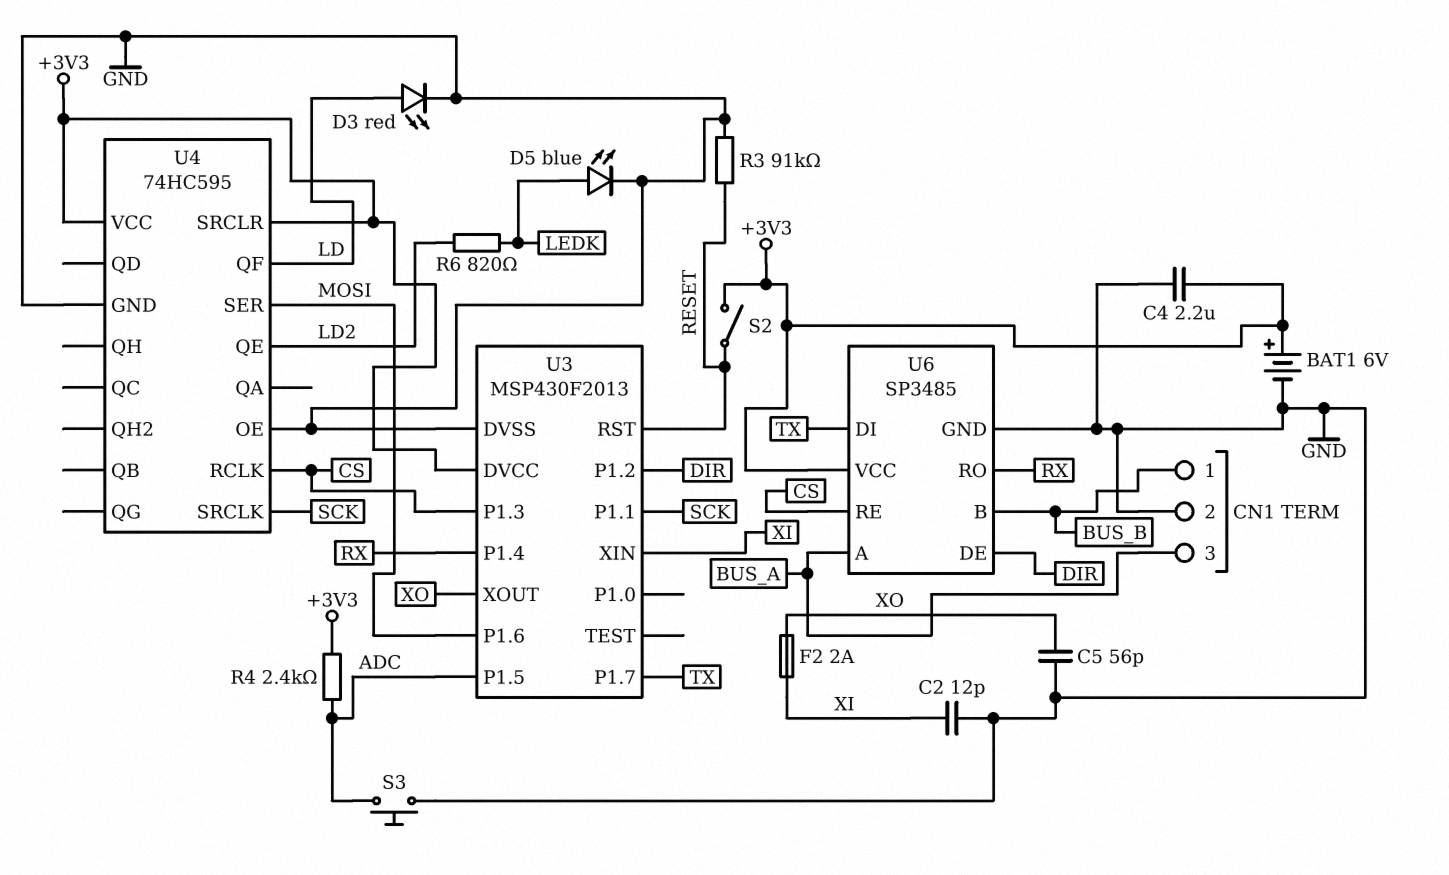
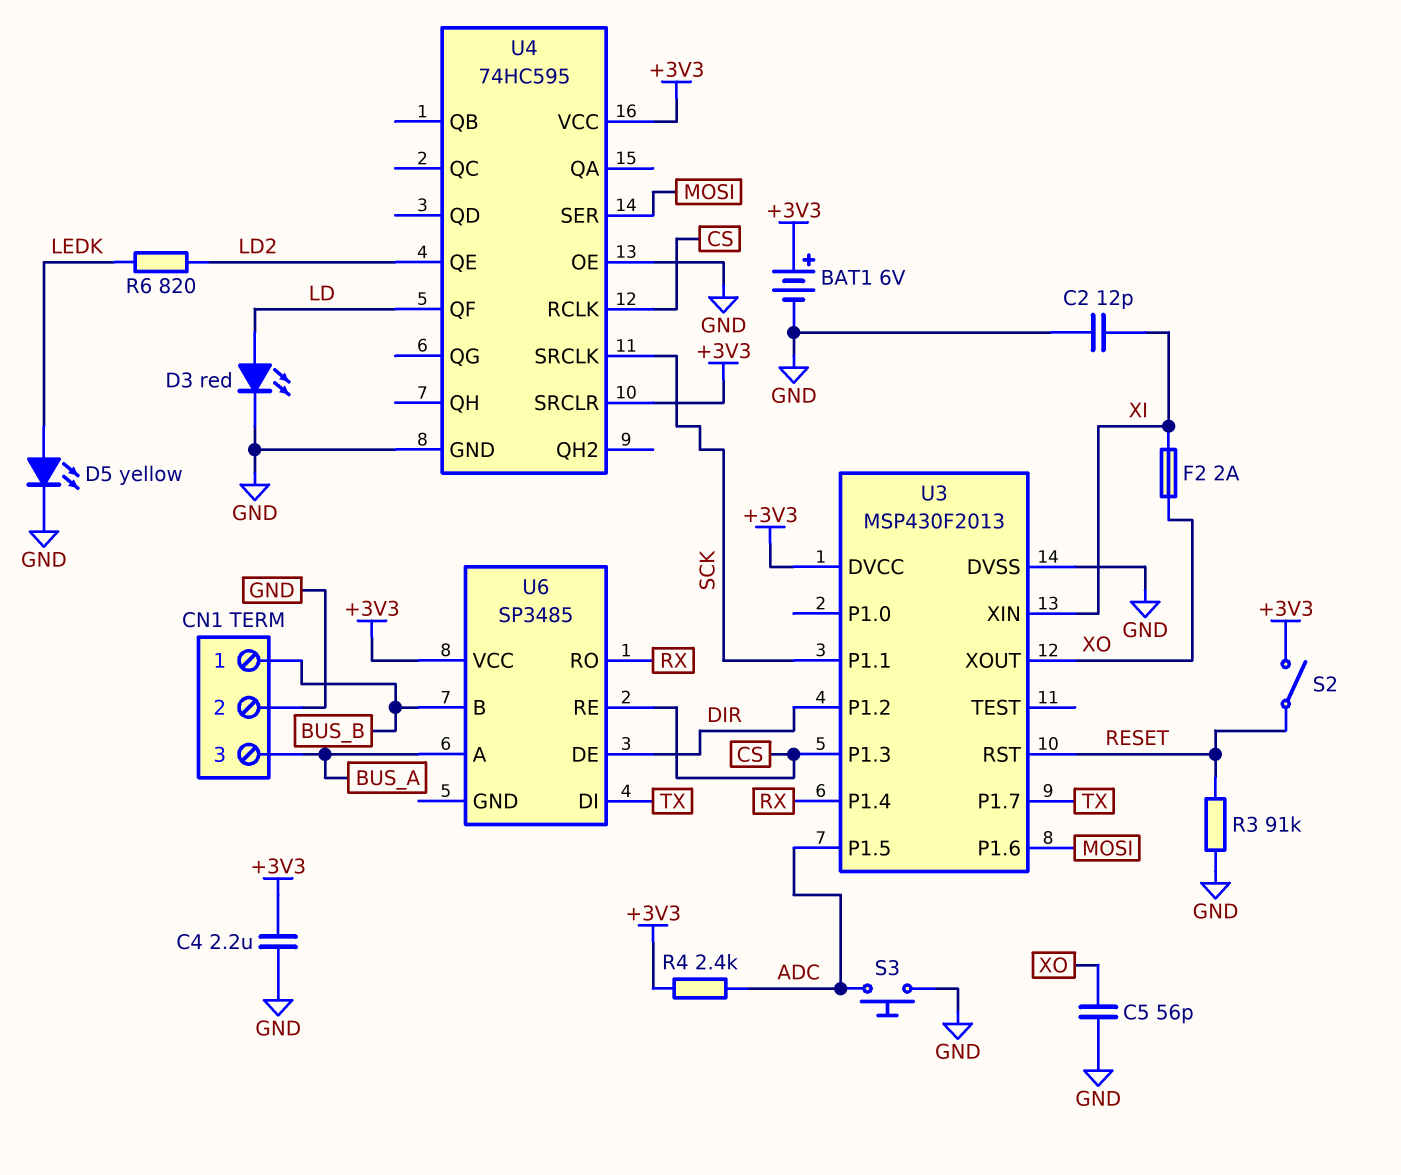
D5: LED blue (A LEDK, K GND) -> LED yellow (A LEDK, K GND)
U6 pin GND: GND -> none

